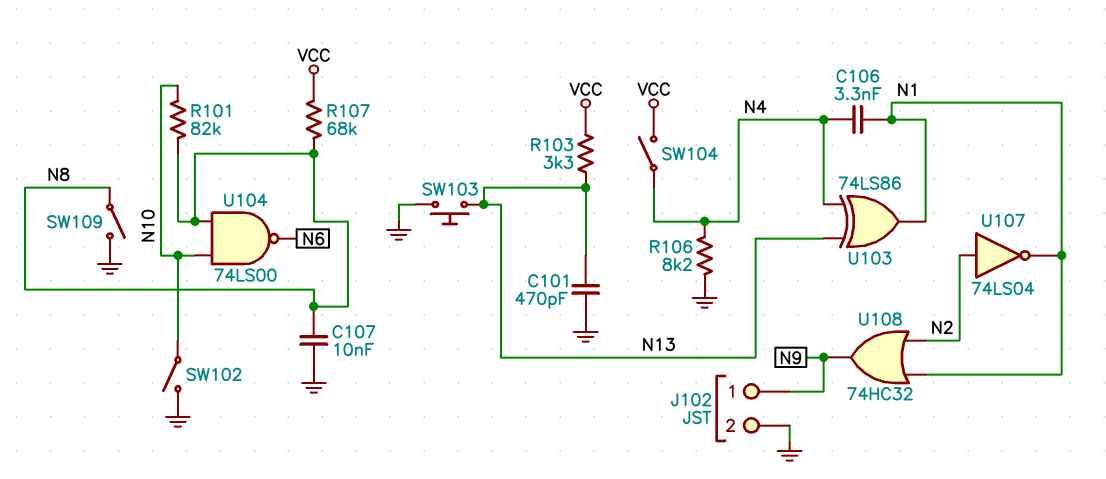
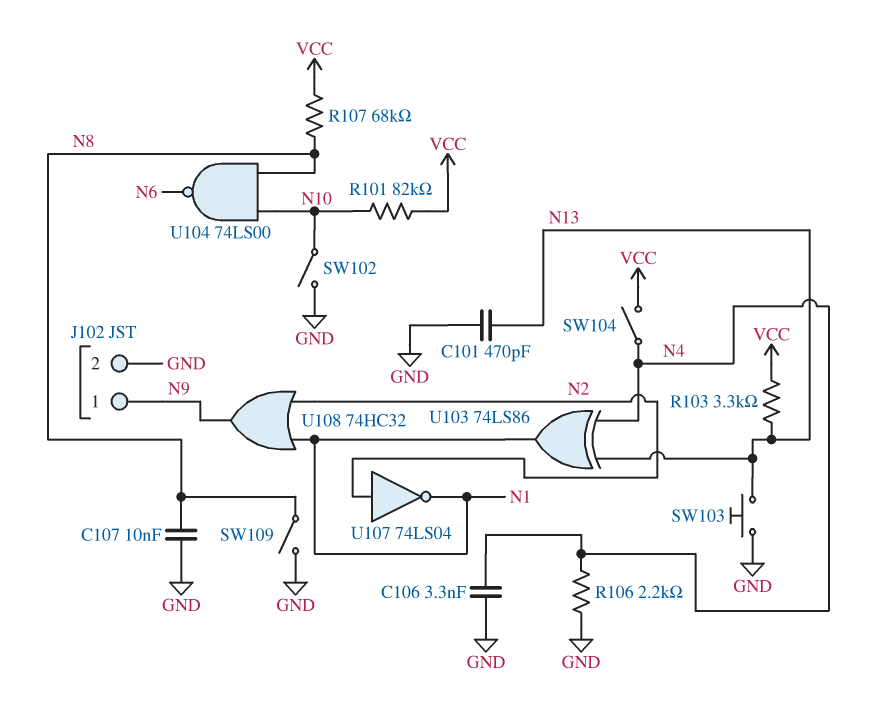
C106: 3.3nF (N1, N4) -> 3.3nF (GND, N4)
R101: 82k (N8, N10) -> 82k (N10, VCC)
R106: 8.2k (GND, N4) -> 2.2k (GND, N4)

